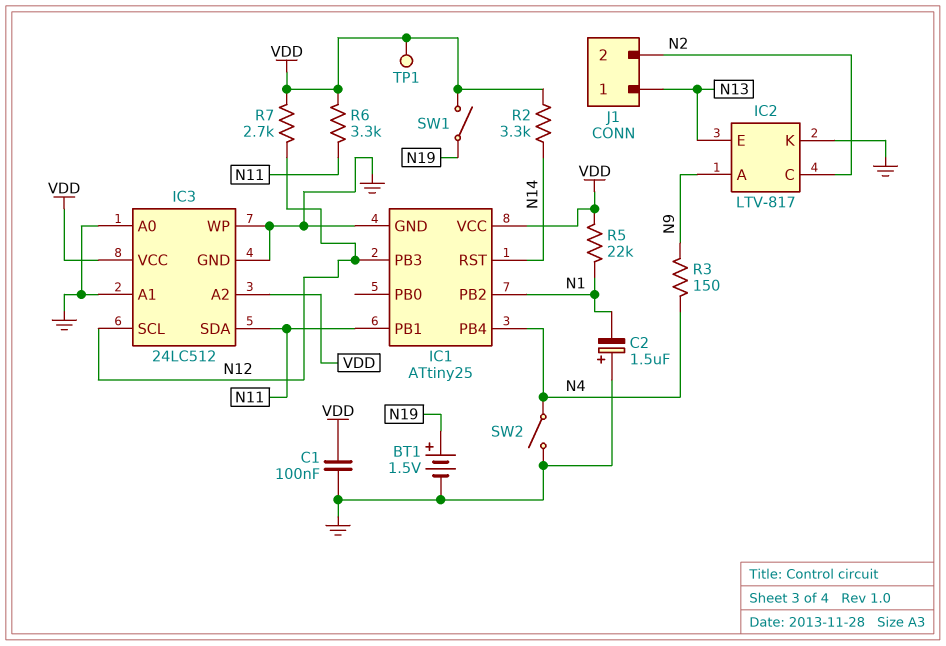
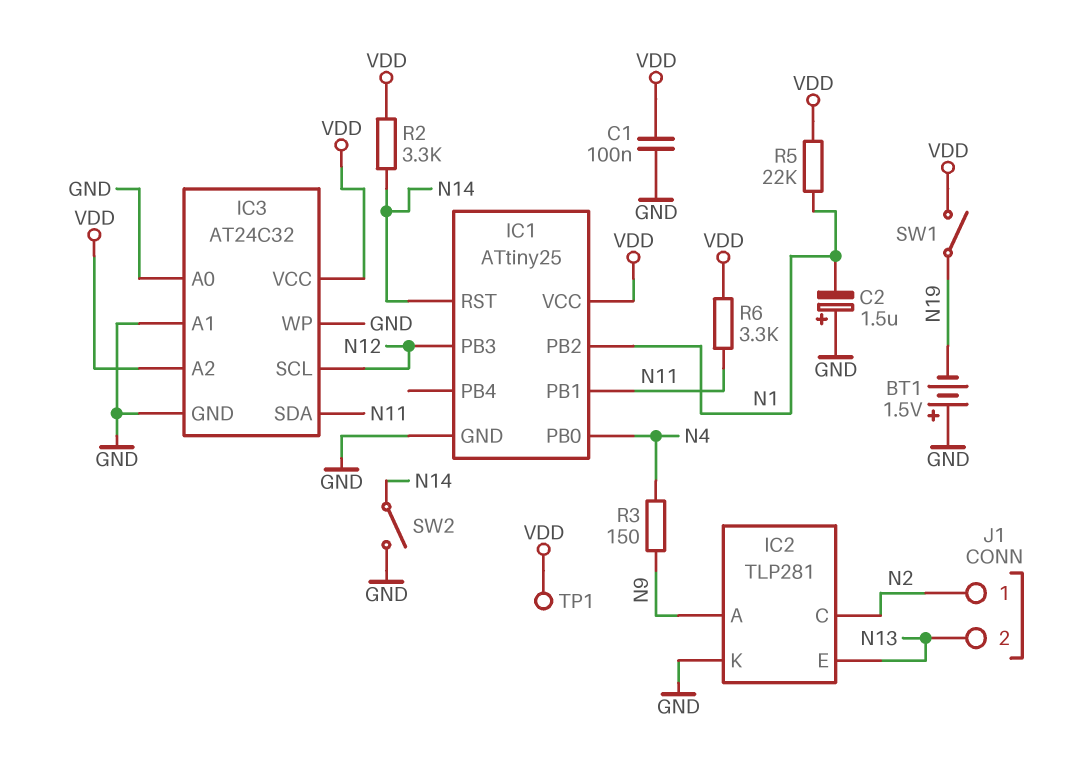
BT1: 1.5V (plus N19, minus GND) -> 1.5V (plus GND, minus N19)
IC1 pin PB0: none -> N4
IC1 pin PB4: N4 -> none
IC2: LTV-817 -> TLP281
IC3: 24LC512 -> AT24C32
J1 pin 1: N13 -> N2
J1 pin 2: N2 -> N13
R7: 2.7k (N12, VDD) -> none
SW2: switch (GND, N4) -> switch (GND, N14)

